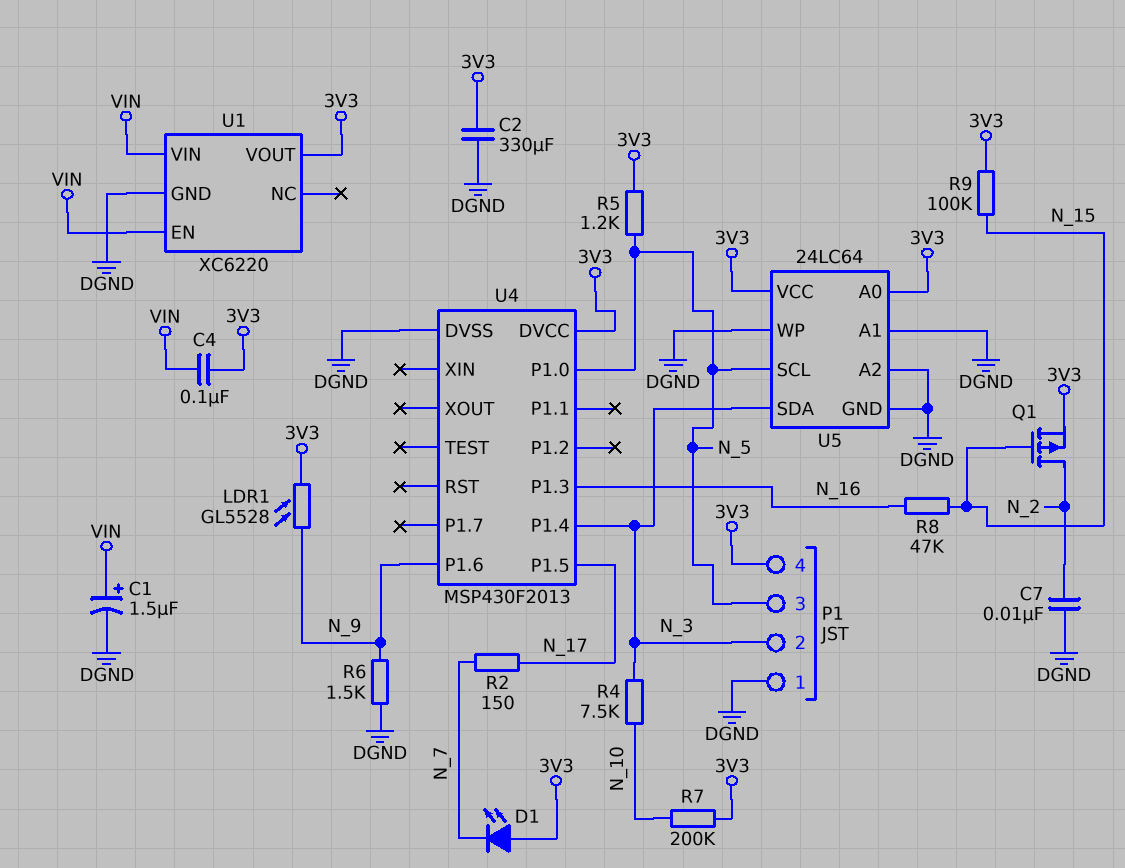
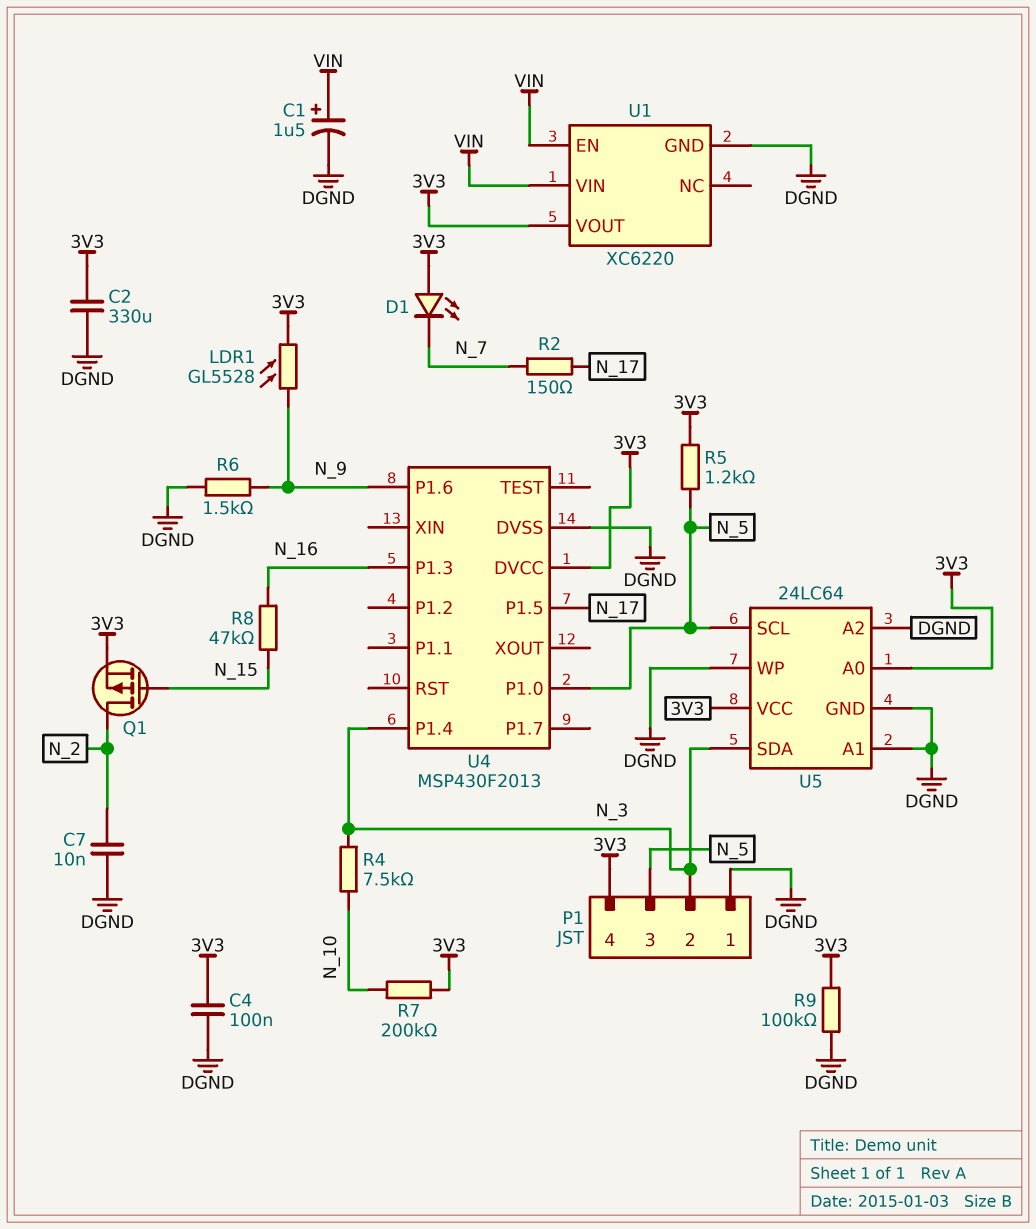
C4: 100nF (3V3, VIN) -> 100nF (3V3, DGND)
R9: 100k (3V3, N_15) -> 100k (3V3, DGND)

